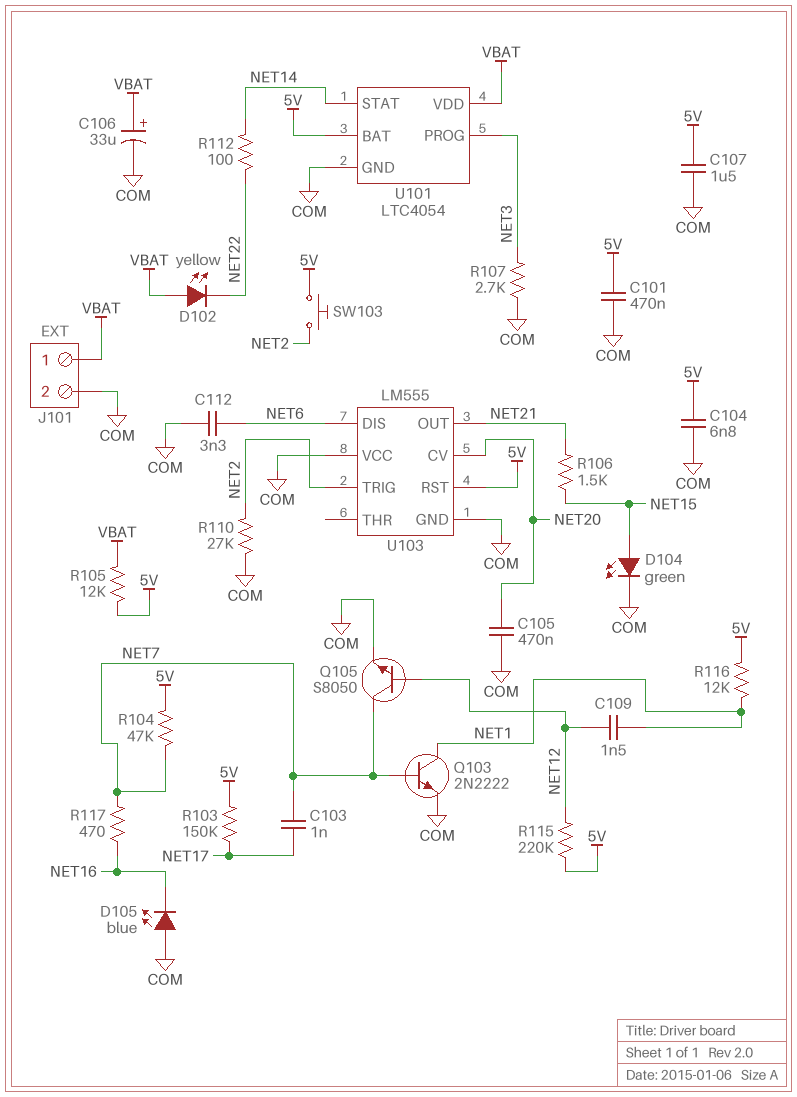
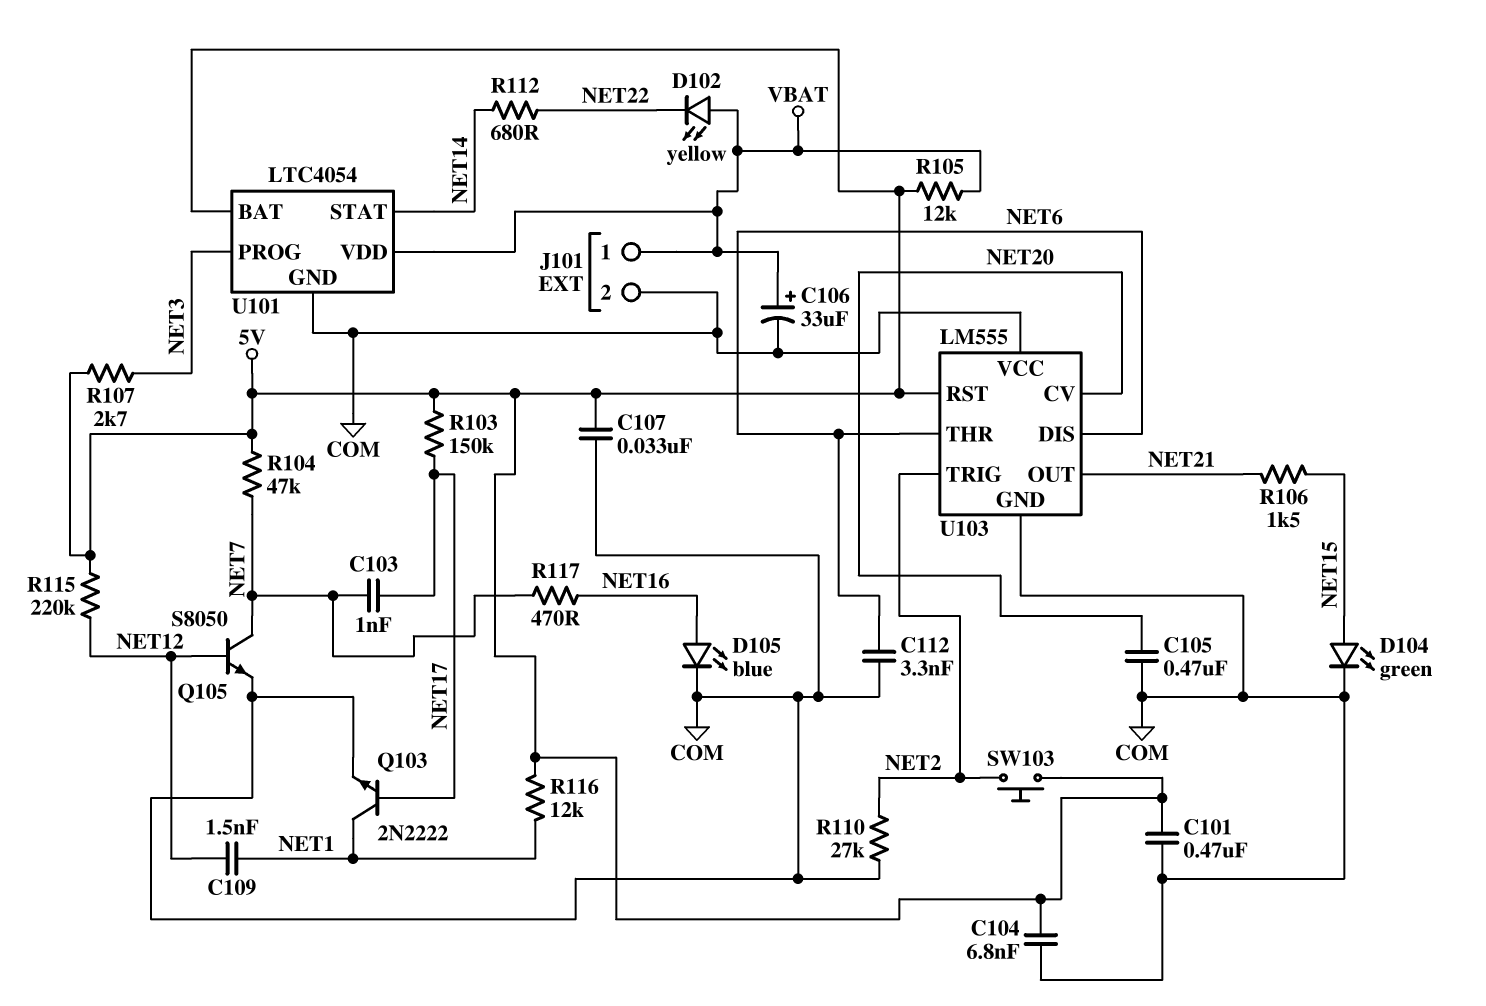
C107: 1.5uF (5V, COM) -> 33nF (5V, COM)
D105: LED blue (A COM, K NET16) -> LED blue (A NET16, K COM)
Q103: NPN 2N2222 (B NET7, C NET1, E COM) -> NPN 2N2222 (B NET17, C NET1, E COM)
R107: 2.7k (COM, NET3) -> 2.7k (5V, NET3)
R112: 100 (NET14, NET22) -> 680 (NET14, NET22)
U103 pin THR: none -> NET6

